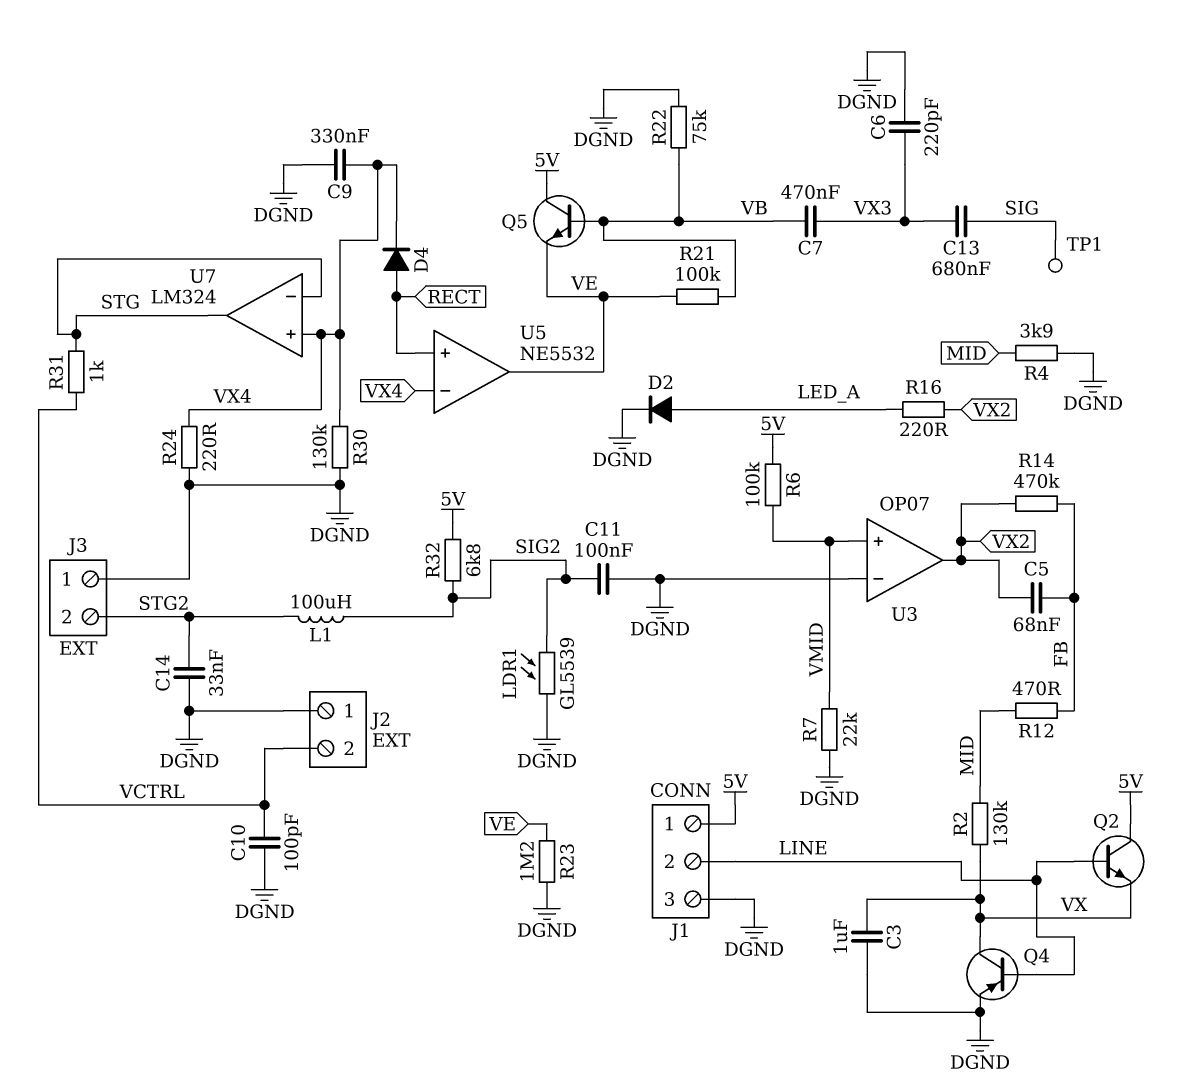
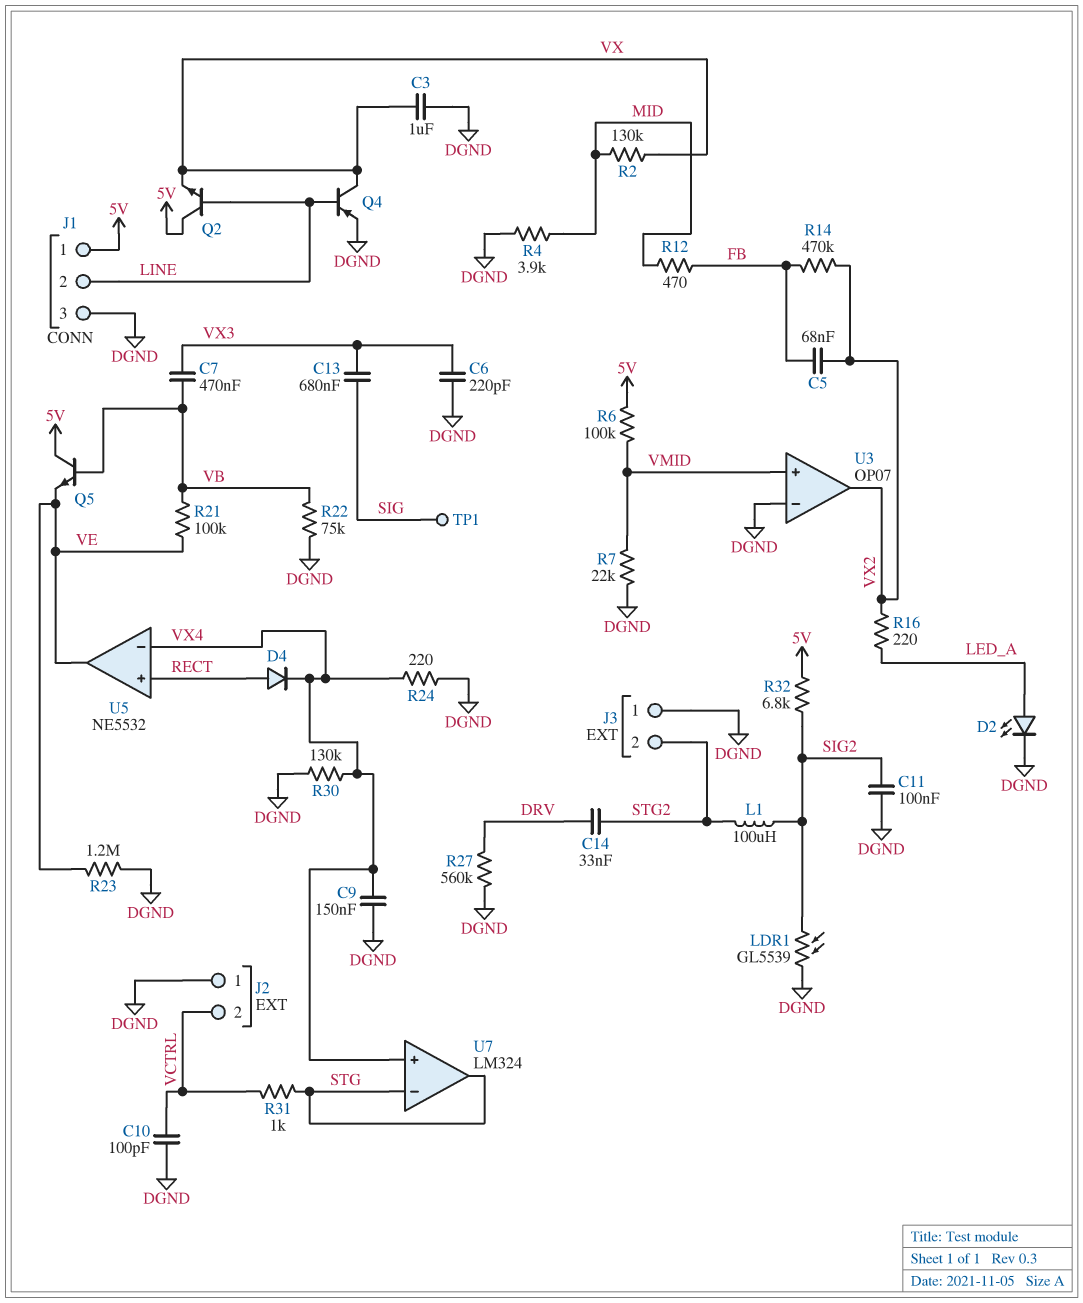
C9: 330nF (DGND, VX4) -> 150nF (DGND, VX4)
C14: 33nF (DGND, STG2) -> 33nF (DRV, STG2)
D2: diode (A LED_A, K DGND) -> LED (A LED_A, K DGND)
R27: none -> 560k (DGND, DRV)

